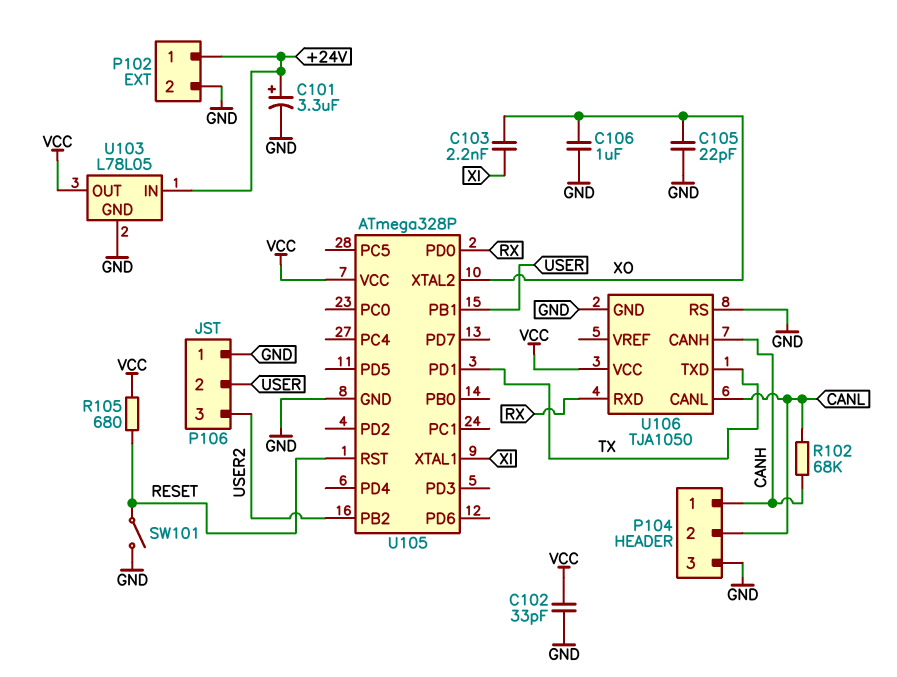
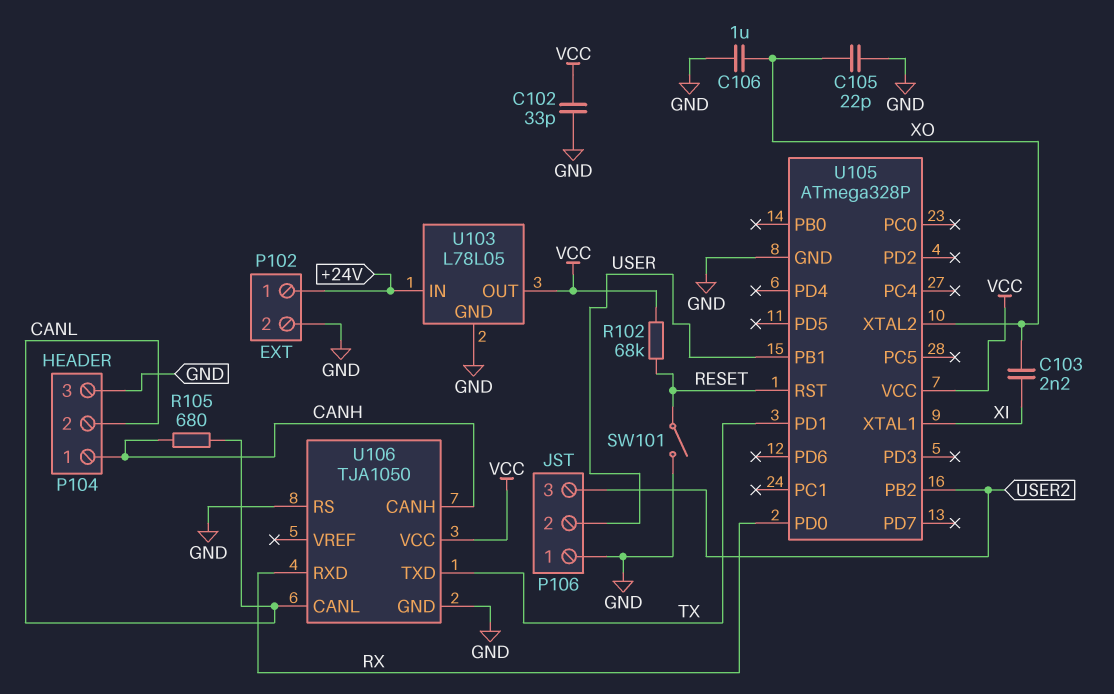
C101: 3.3uF (plus +24V, minus GND) -> none
R102: 68k (CANH, CANL) -> 68k (RESET, VCC)
R105: 680 (RESET, VCC) -> 680 (CANH, CANL)

